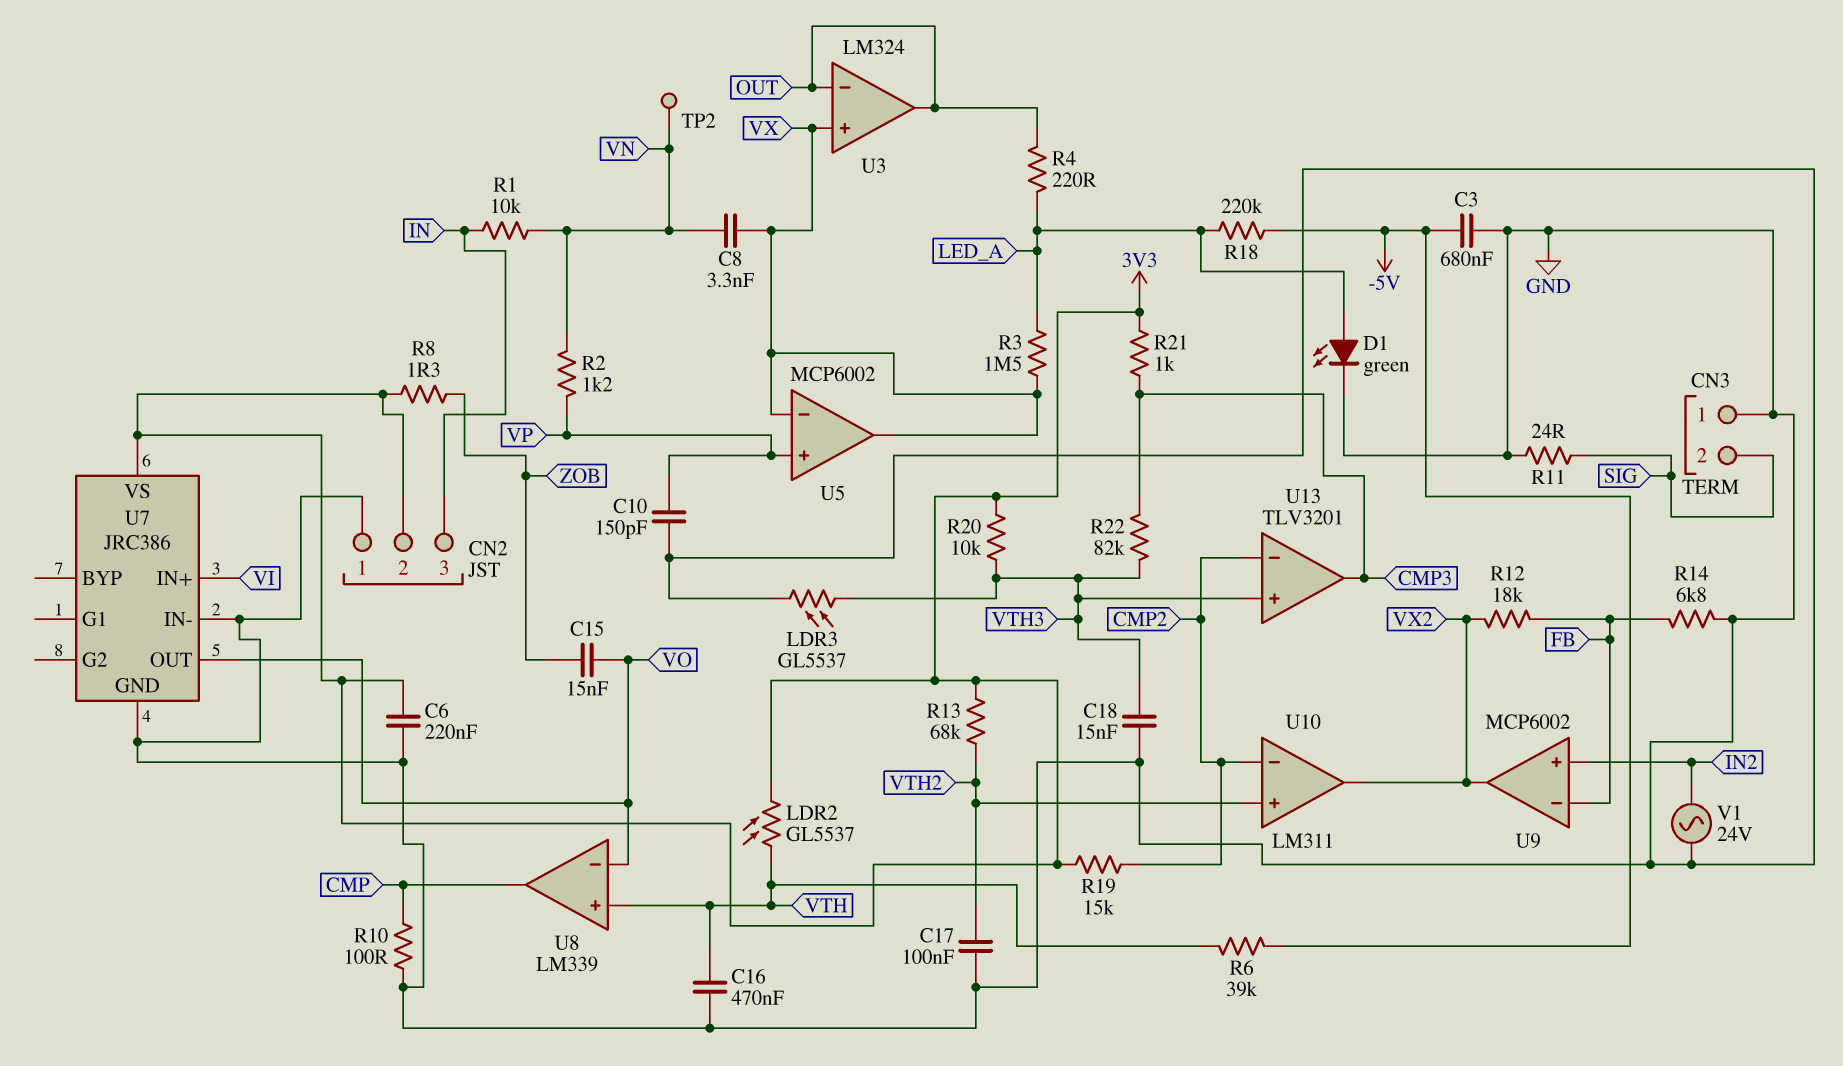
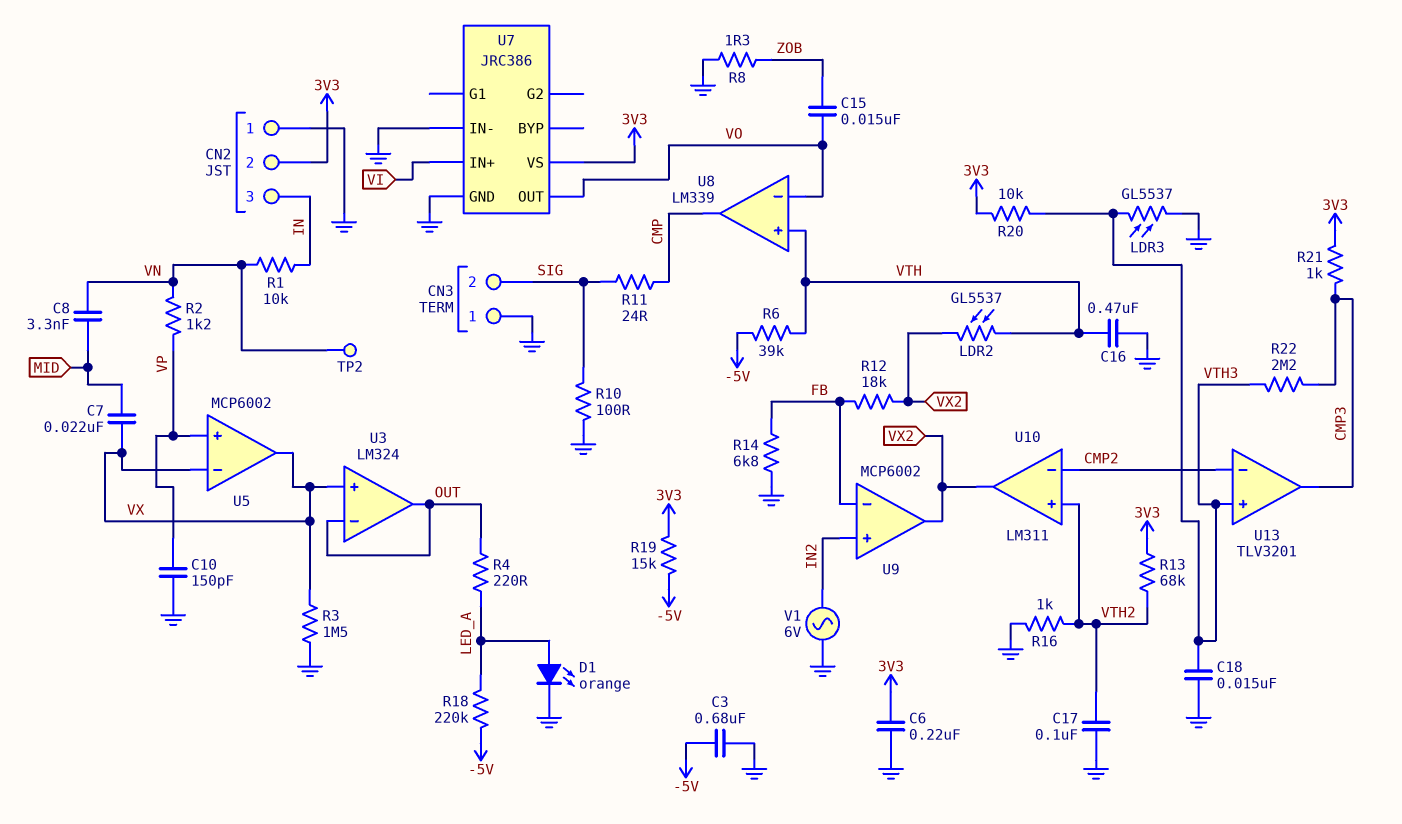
C7: none -> 22nF (MID, VX)
C8: 3.3nF (VN, VX) -> 3.3nF (MID, VN)
D1: LED green (A LED_A, K GND) -> LED orange (A LED_A, K GND)
LDR2: GL5537 (3V3, VTH) -> GL5537 (VTH, VX2)
R3: 1.5M (LED_A, VX) -> 1.5M (GND, VX)
R8: 1.3 (3V3, ZOB) -> 1.3 (GND, ZOB)
R10: 100 (CMP, GND) -> 100 (GND, SIG)
R11: 24 (GND, SIG) -> 24 (CMP, SIG)
R16: none -> 1k (GND, VTH2)
R19: 15k (3V3, CMP2) -> 15k (-5V, 3V3)
R22: 82k (CMP3, VTH3) -> 2.2M (CMP3, VTH3)
V1: AC 24V (GND, IN2) -> AC 6V (GND, IN2)

